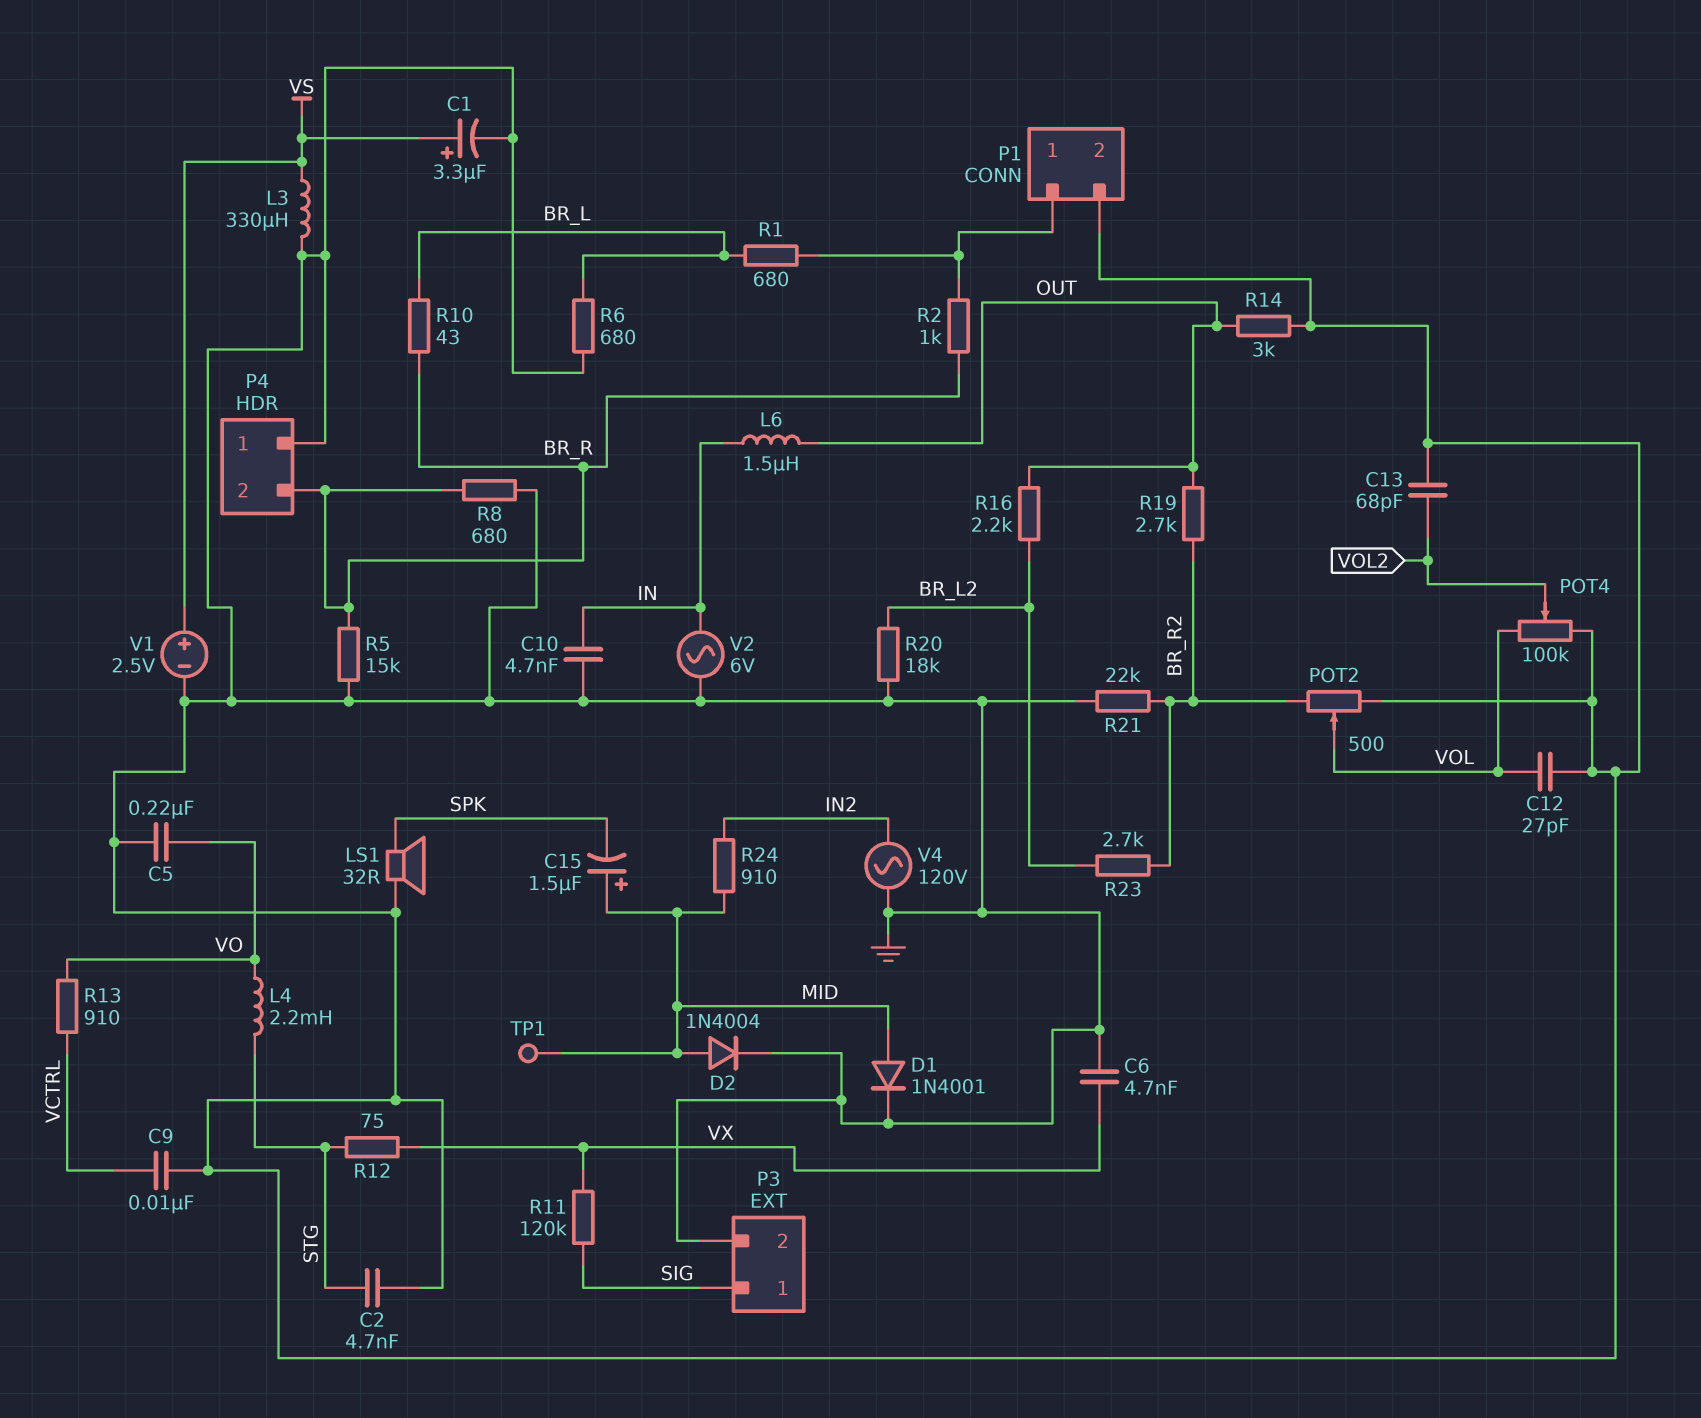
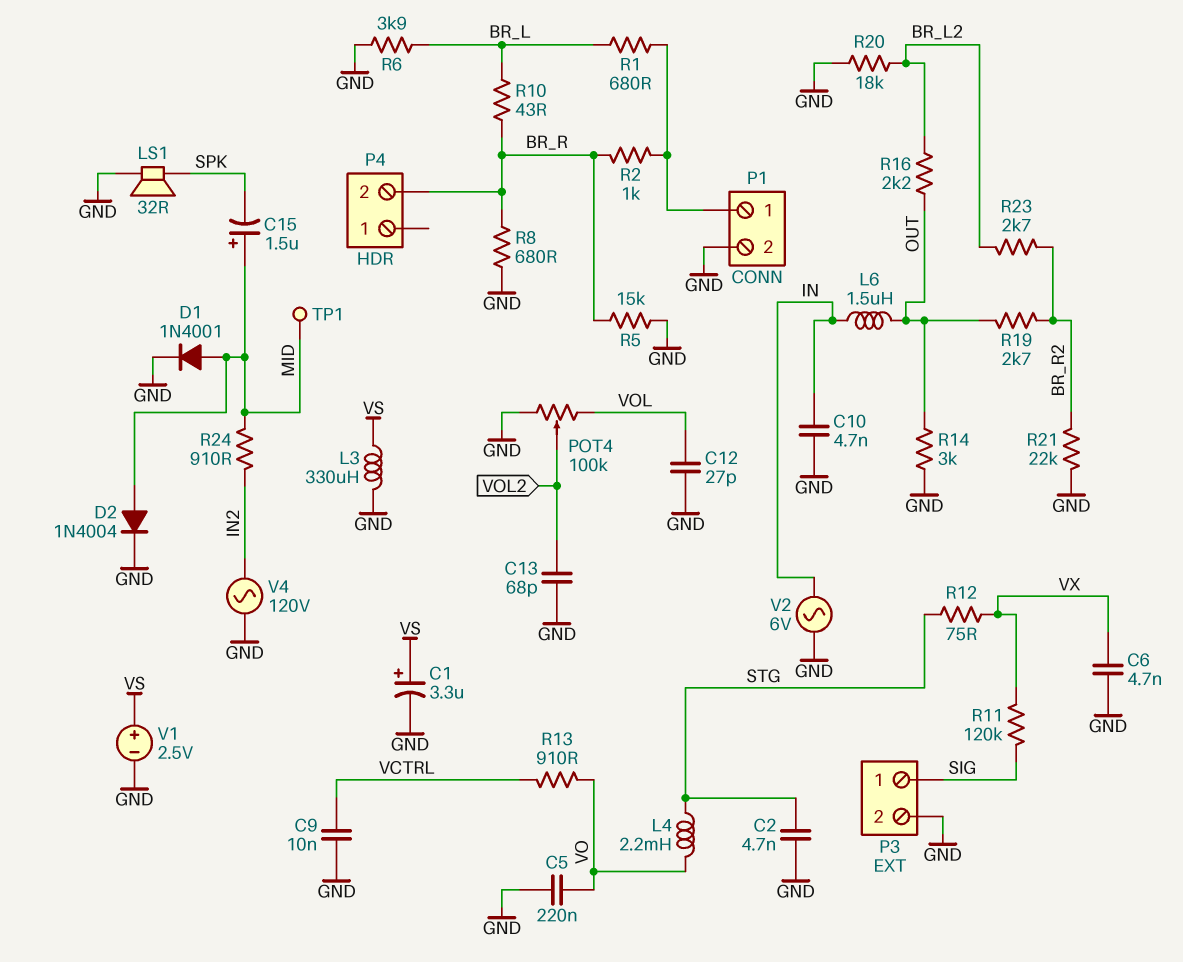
P4 pin 1: GND -> none
POT2: 500 (BR_R2, GND, wiper VOL) -> none
R6: 680 (BR_L, GND) -> 3.9k (BR_L, GND)

